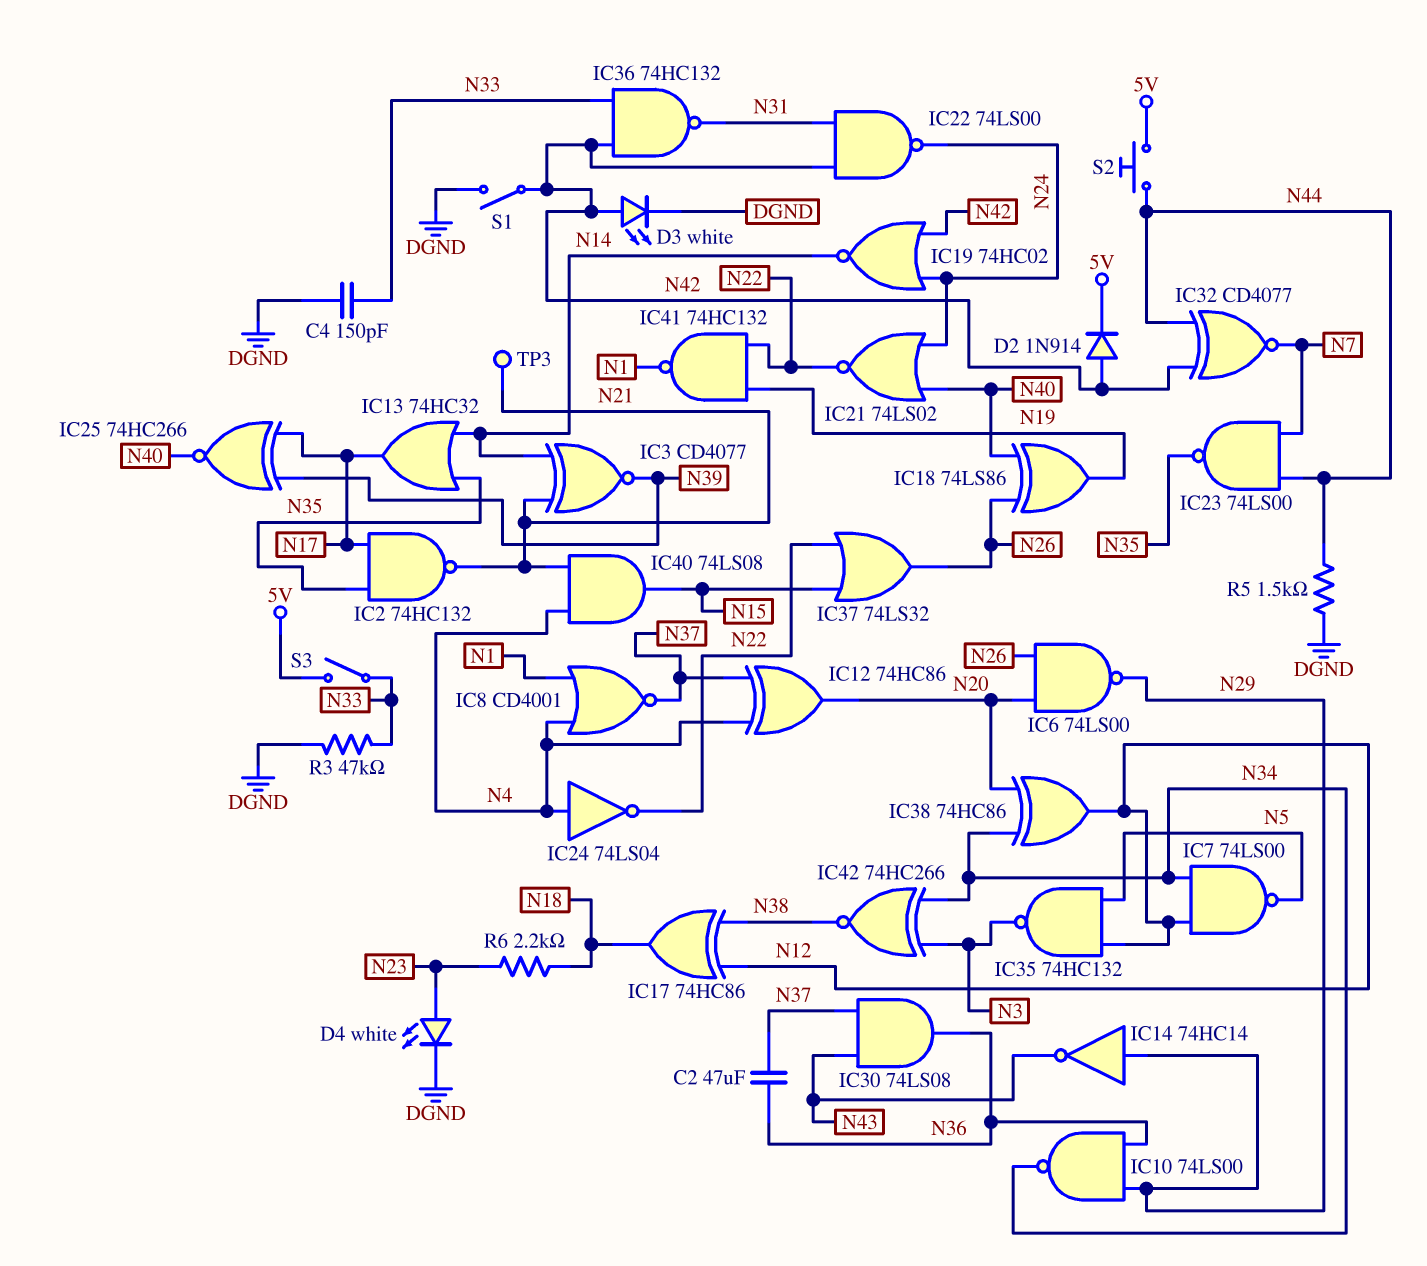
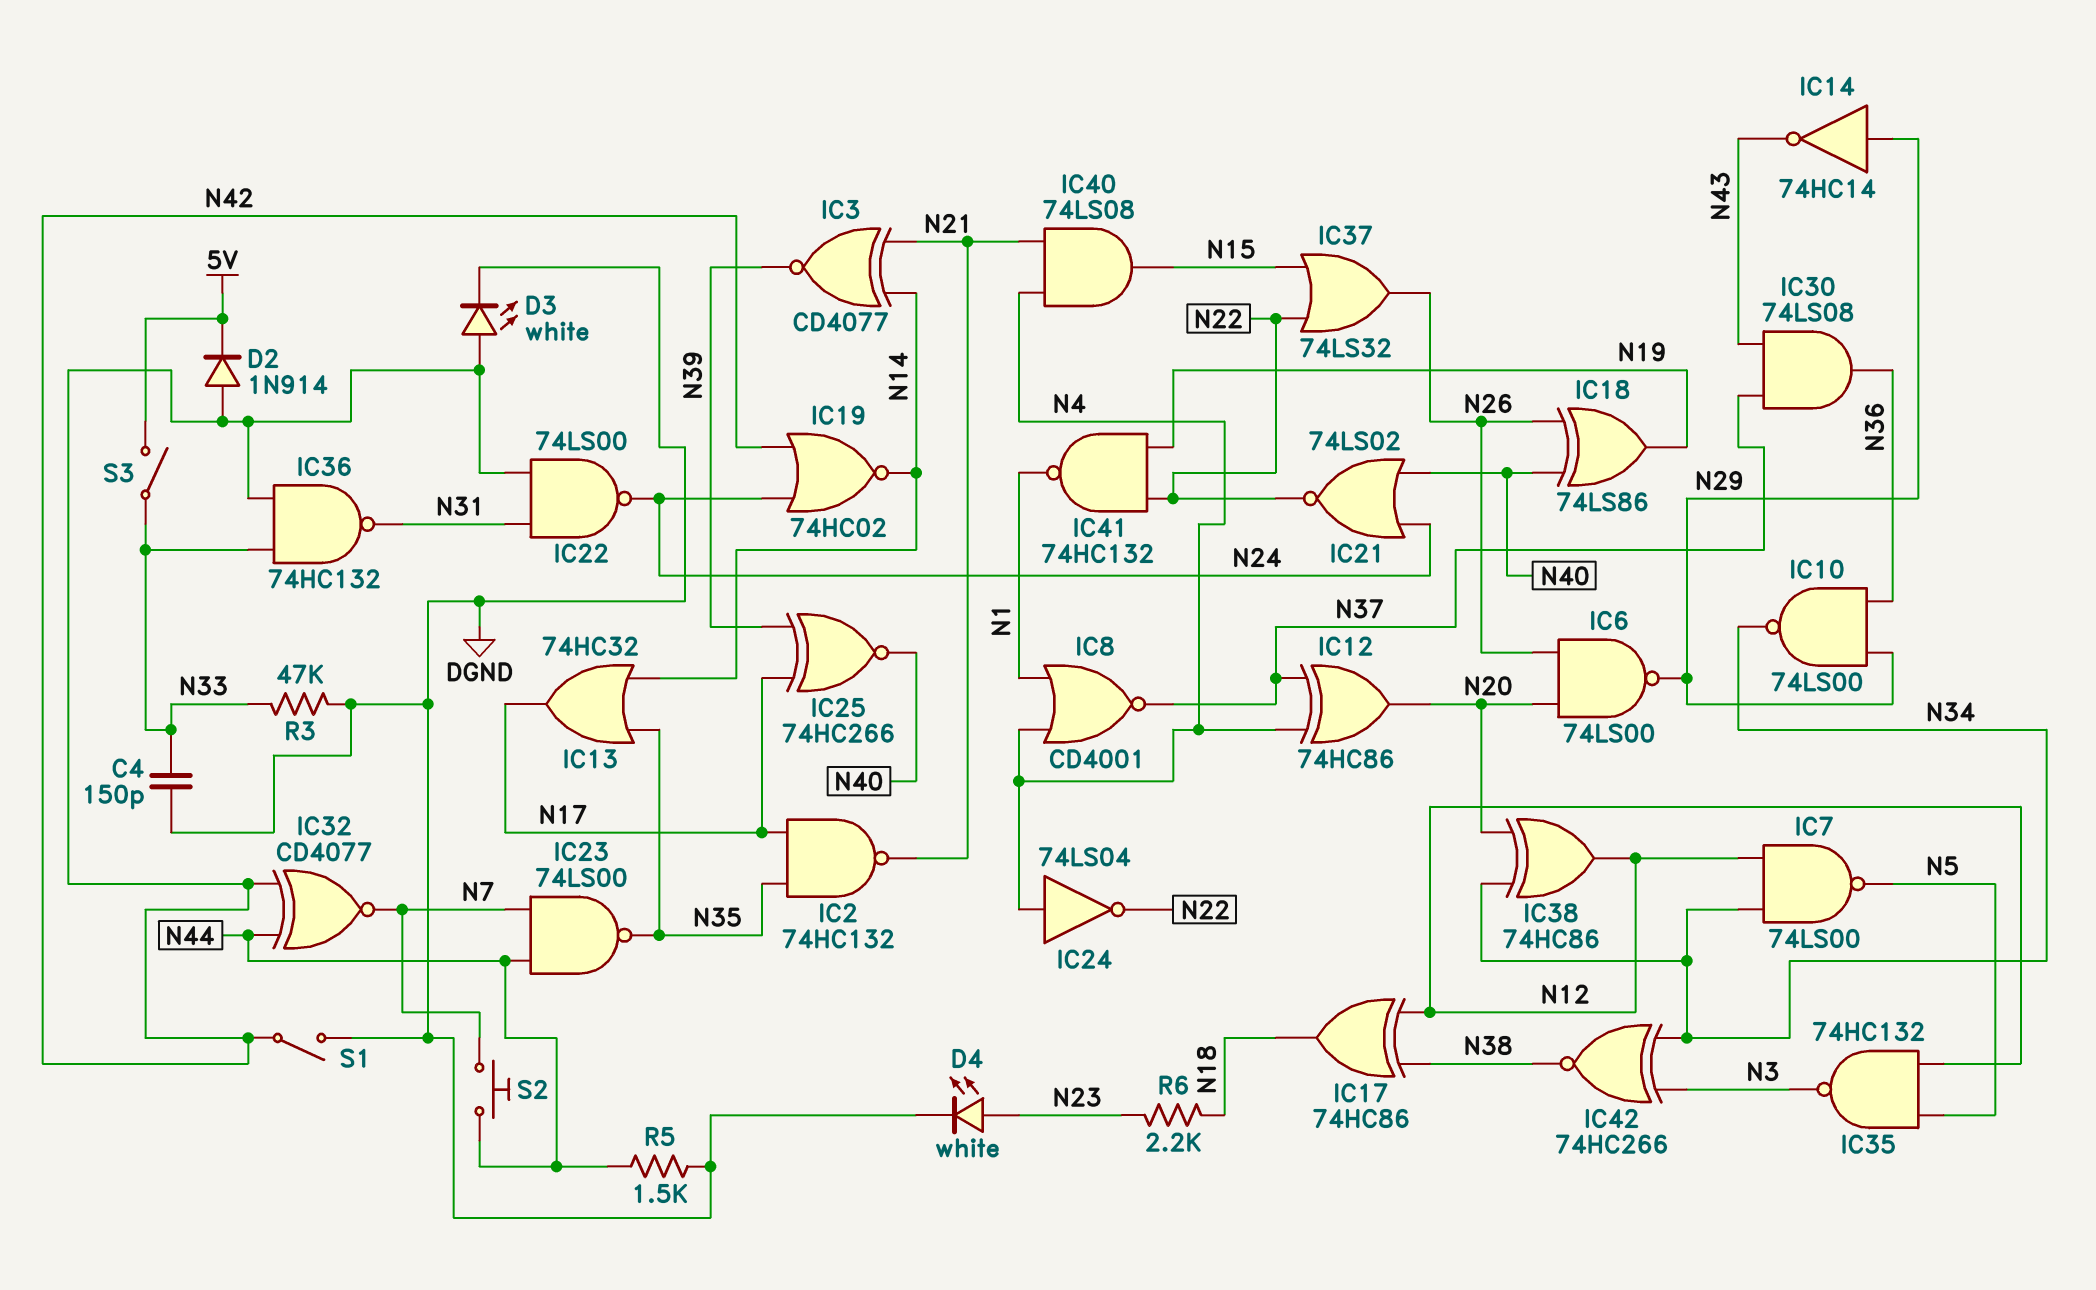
C2: 47uF (N36, N37) -> none
S2: button (5V, N44) -> button (N7, N44)
TP3: test point (N21) -> none

